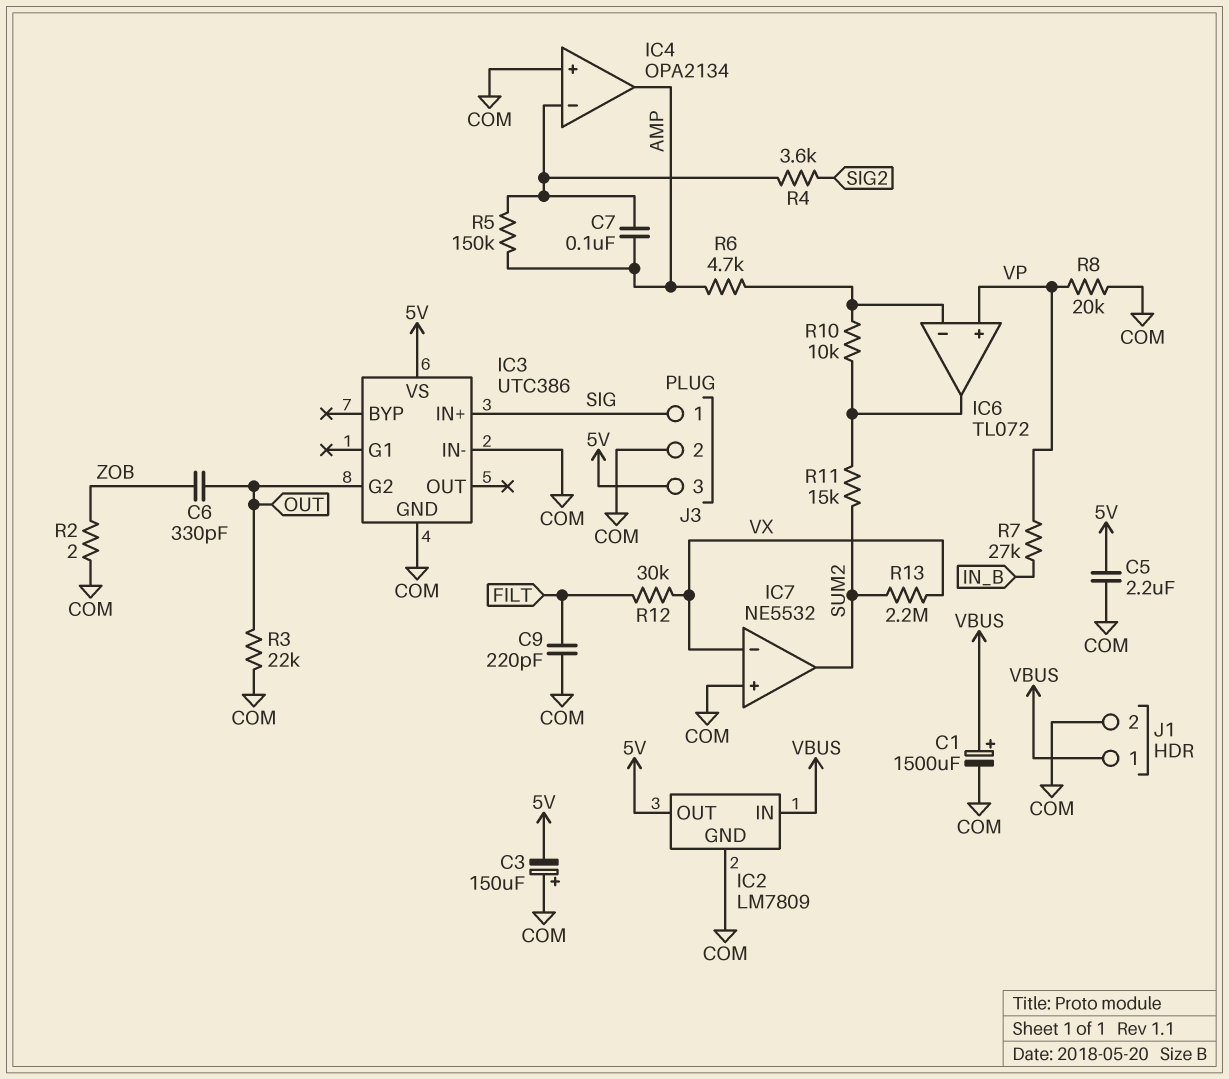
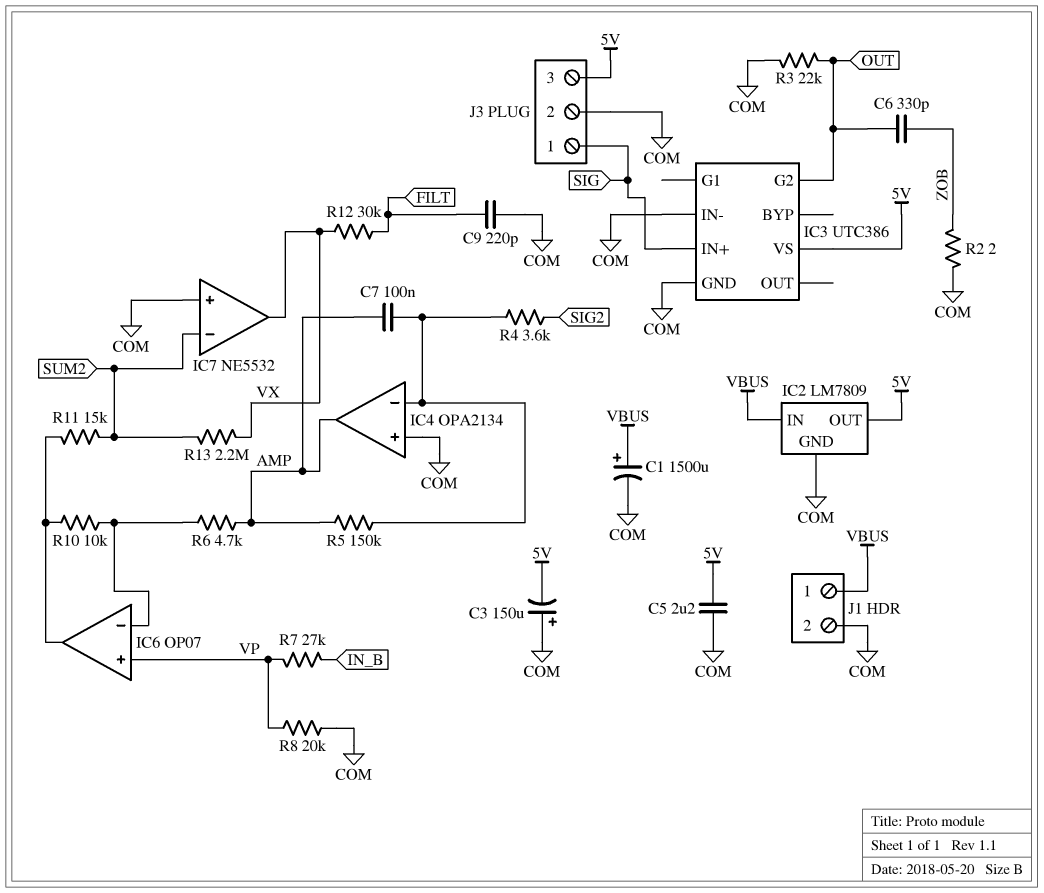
IC6: TL072 -> OP07
IC7 pin in-: VX -> SUM2
IC7 pin out: SUM2 -> VX

